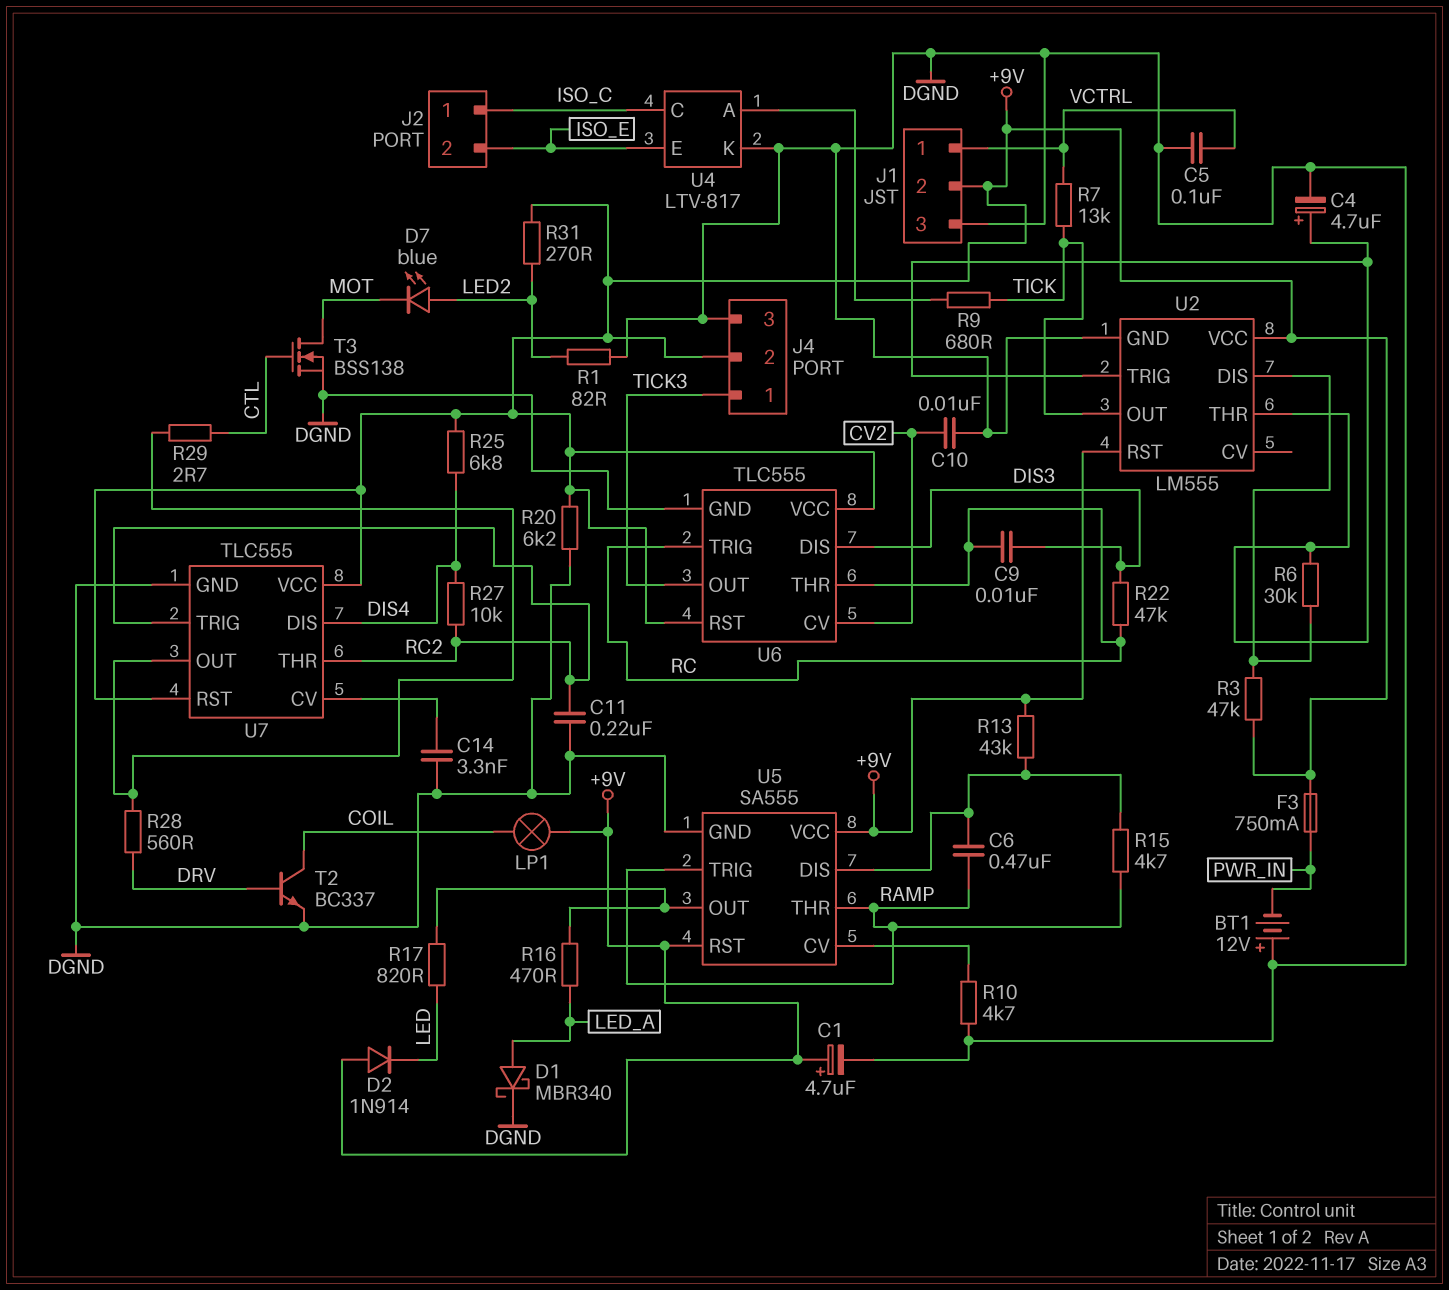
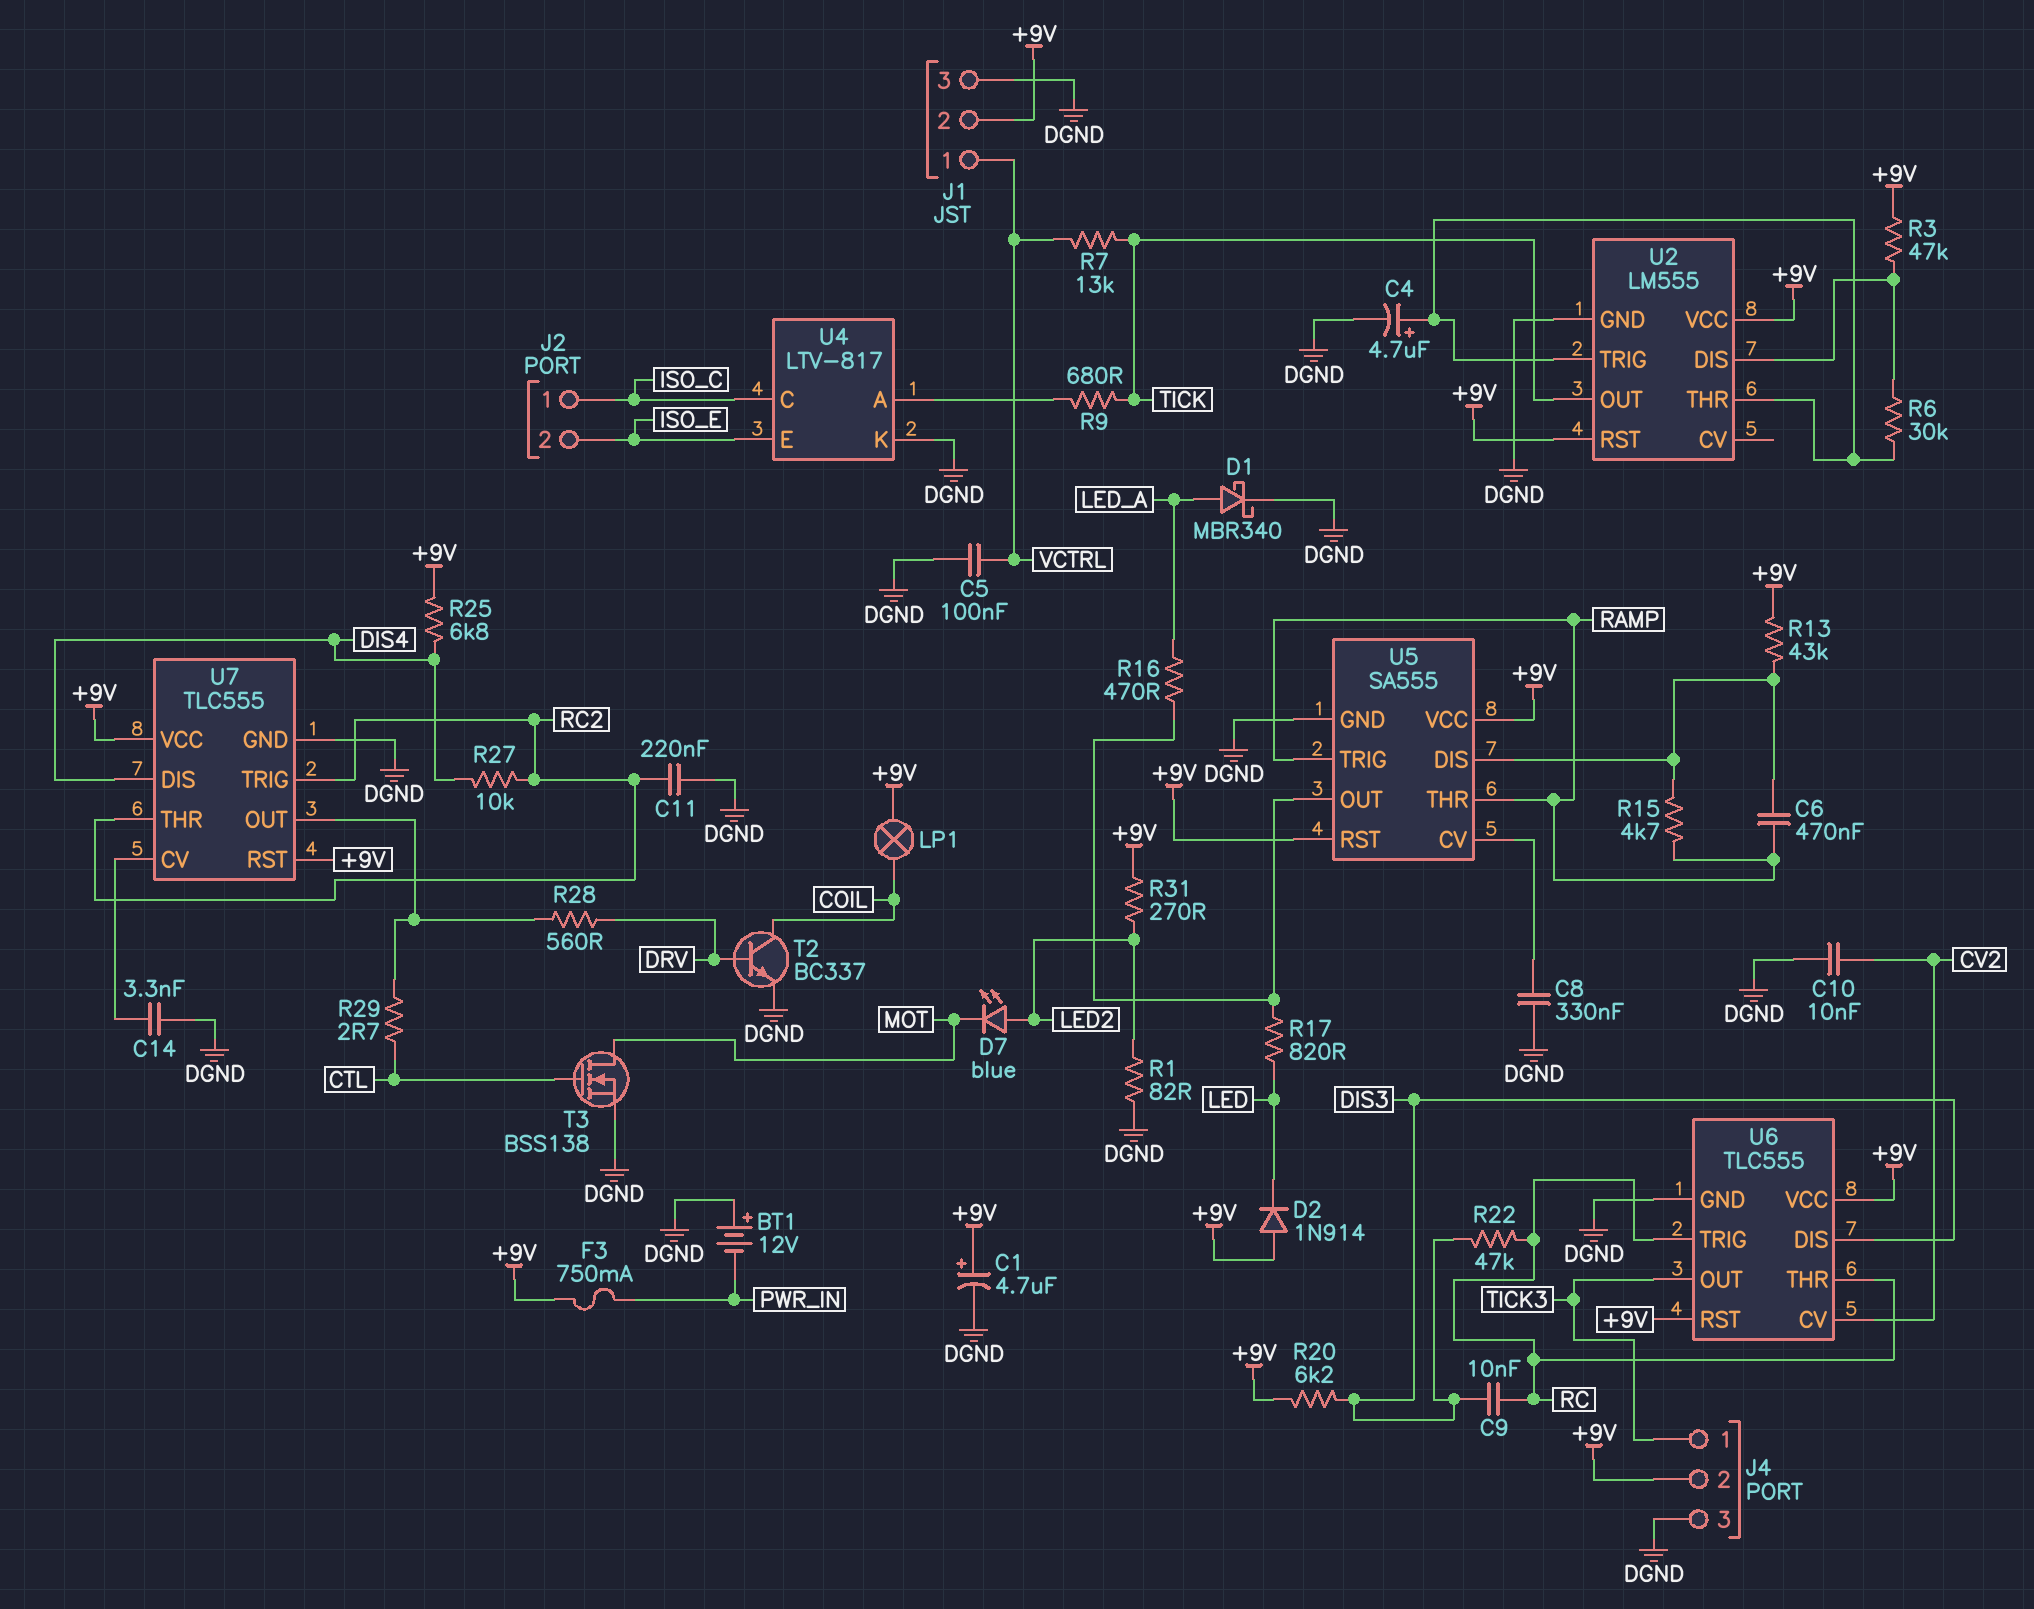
C8: none -> 330nF (DGND, U5/CV)
R10: 4.7k (DGND, U5/CV) -> none
R20: 6.2k (+9V, DGND) -> 6.2k (+9V, DIS3)

